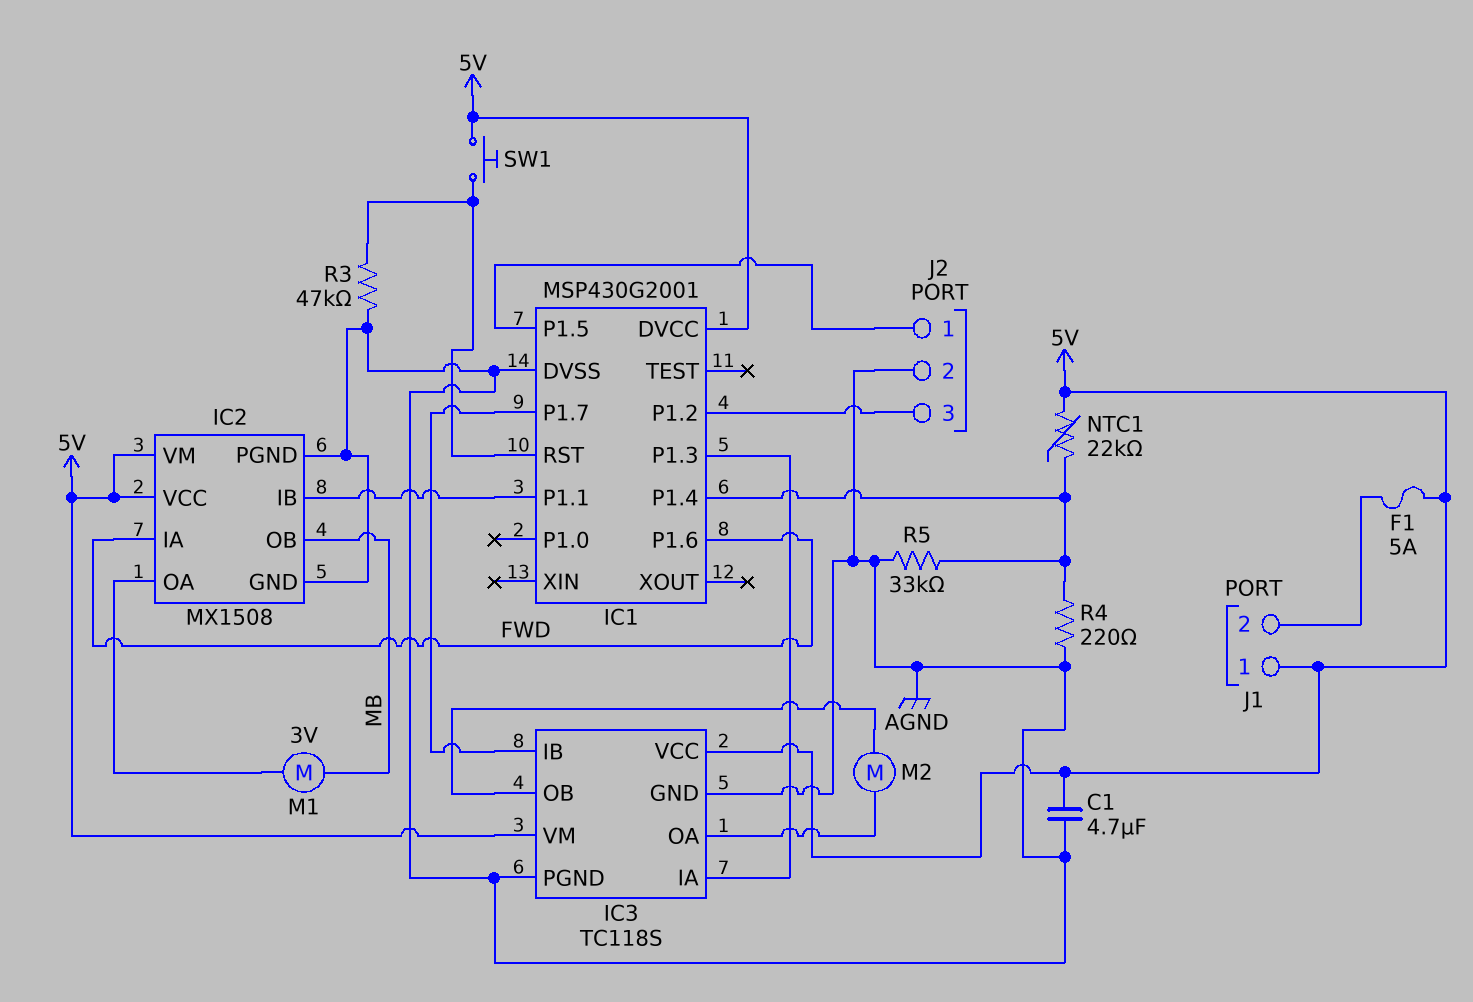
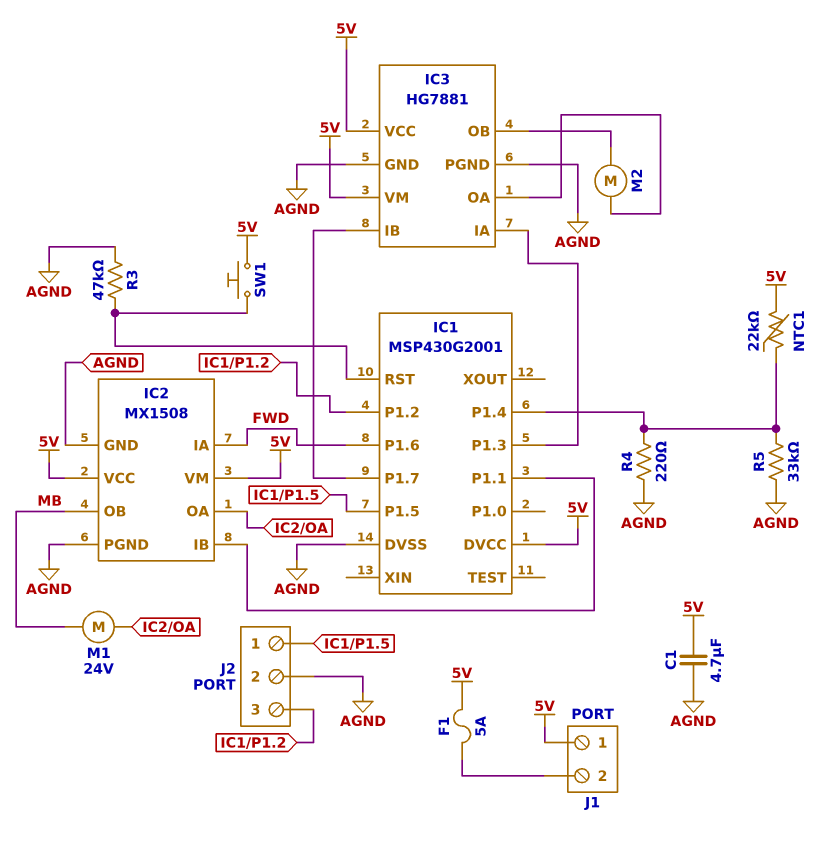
IC3: TC118S -> HG7881
M1: motor 3V (IC2/OA, MB) -> motor 24V (IC2/OA, MB)

